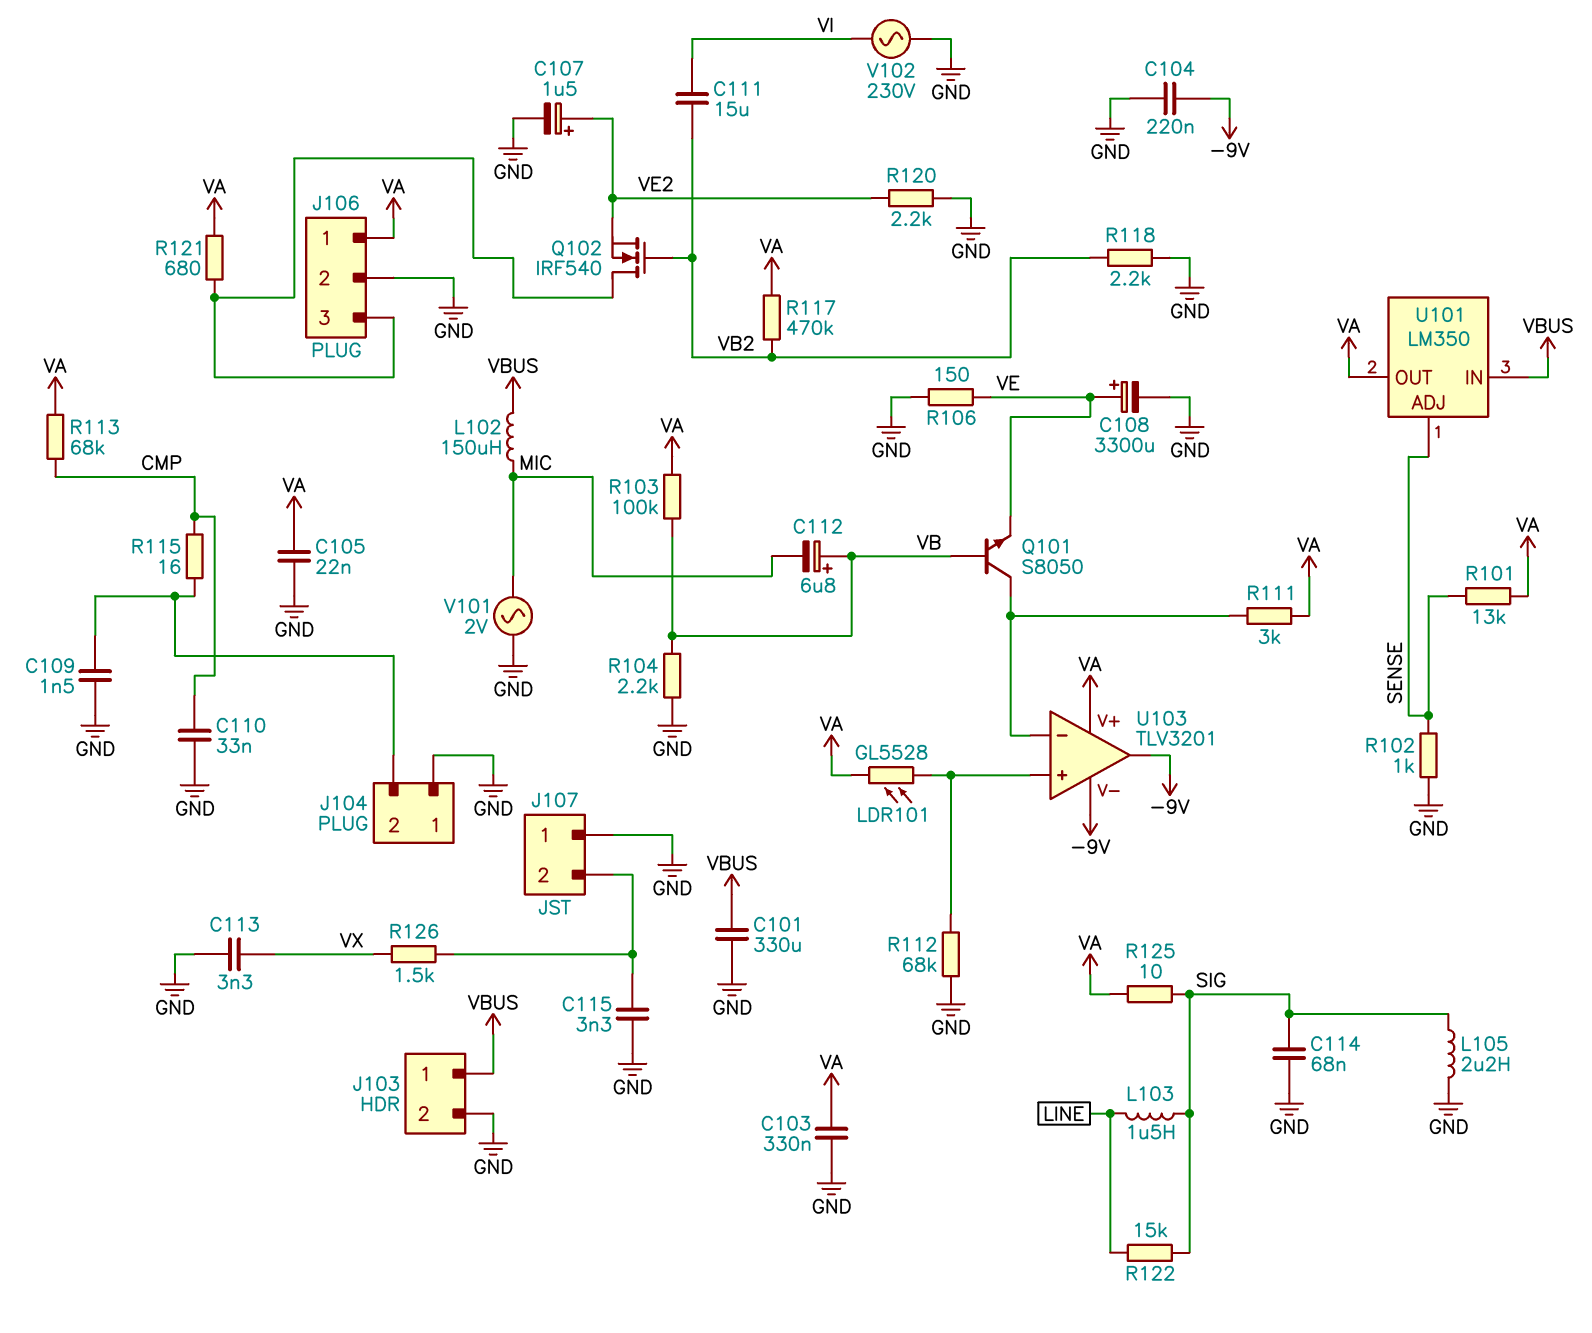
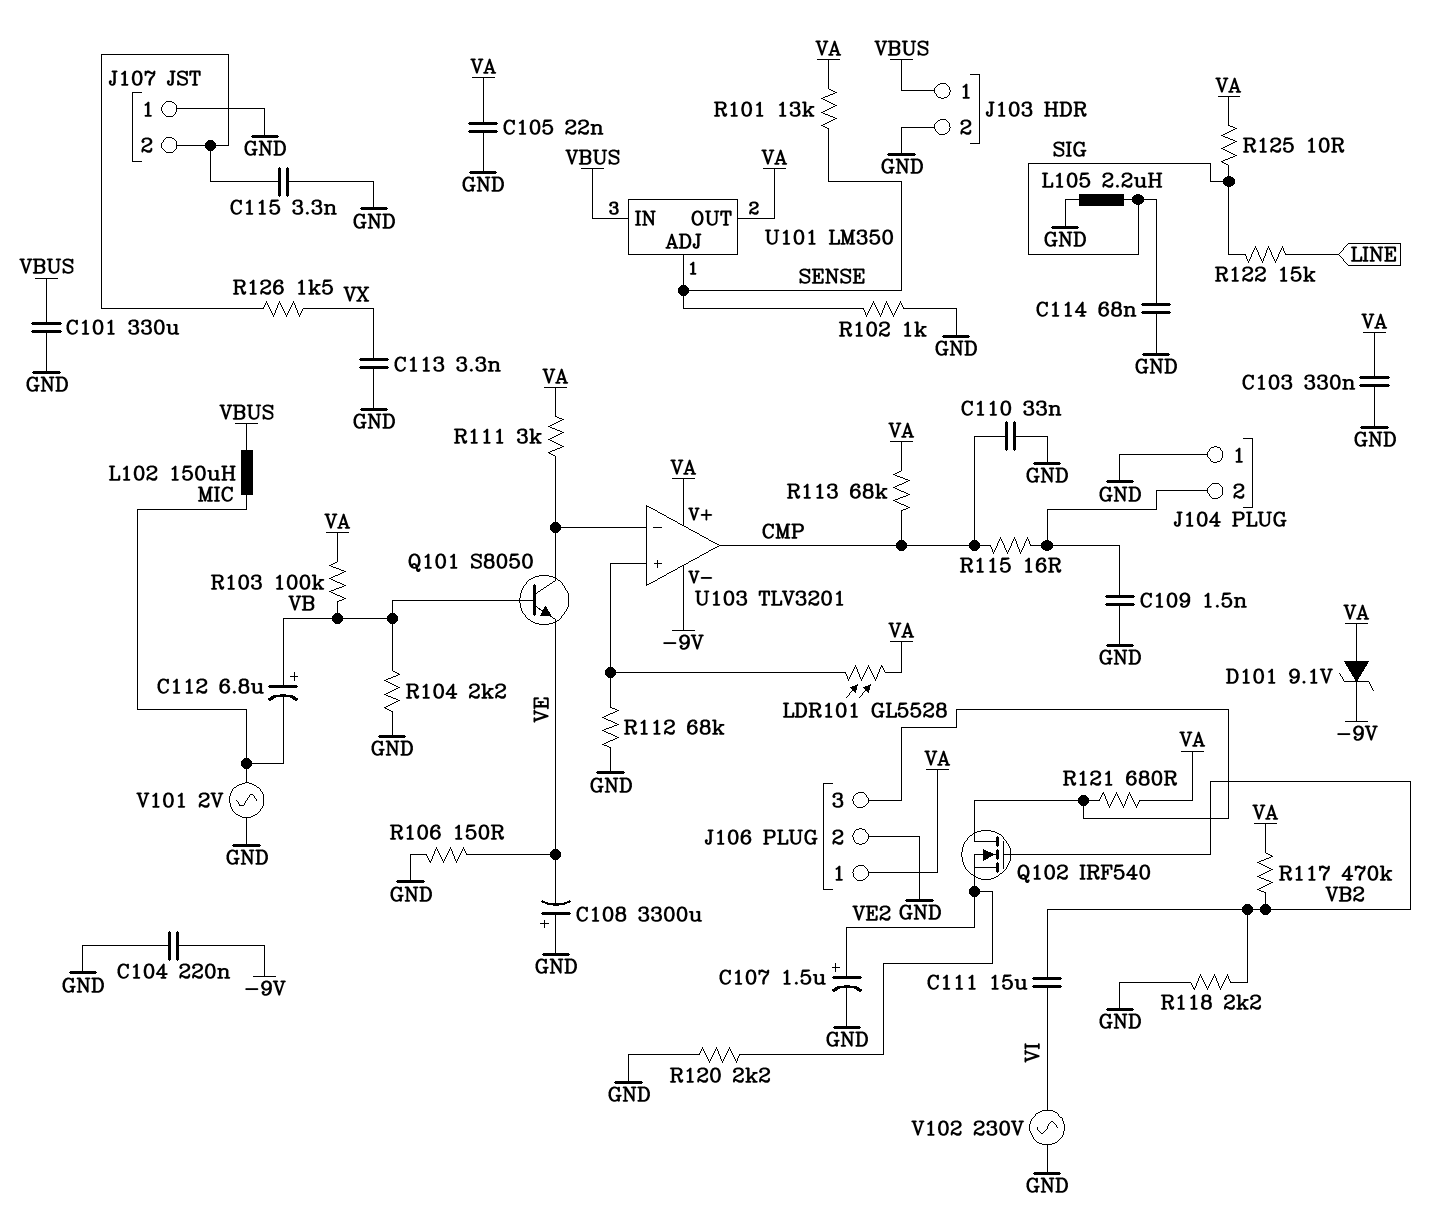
C108: 3300uF (plus VE, minus GND) -> 3300uF (plus GND, minus VE)
D101: none -> zener 9.1V (A VA, K -9V)
L103: 1.5uH (LINE, SIG) -> none
U103 pin out: -9V -> CMP

